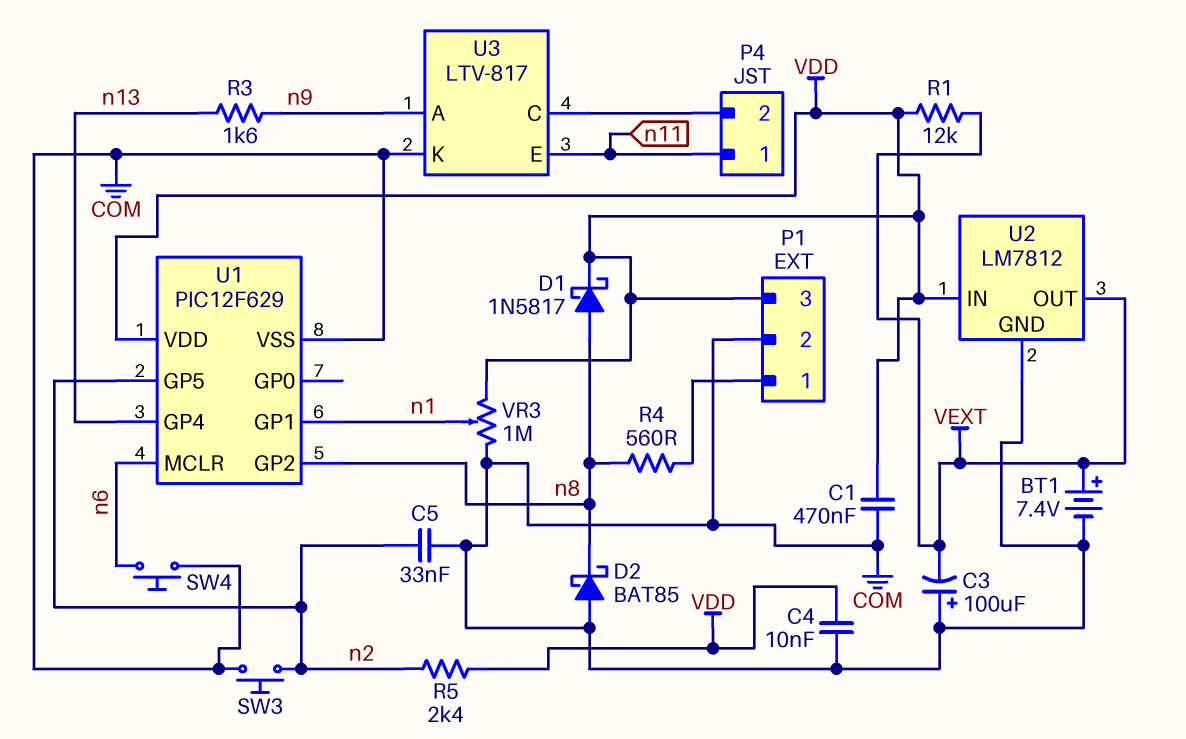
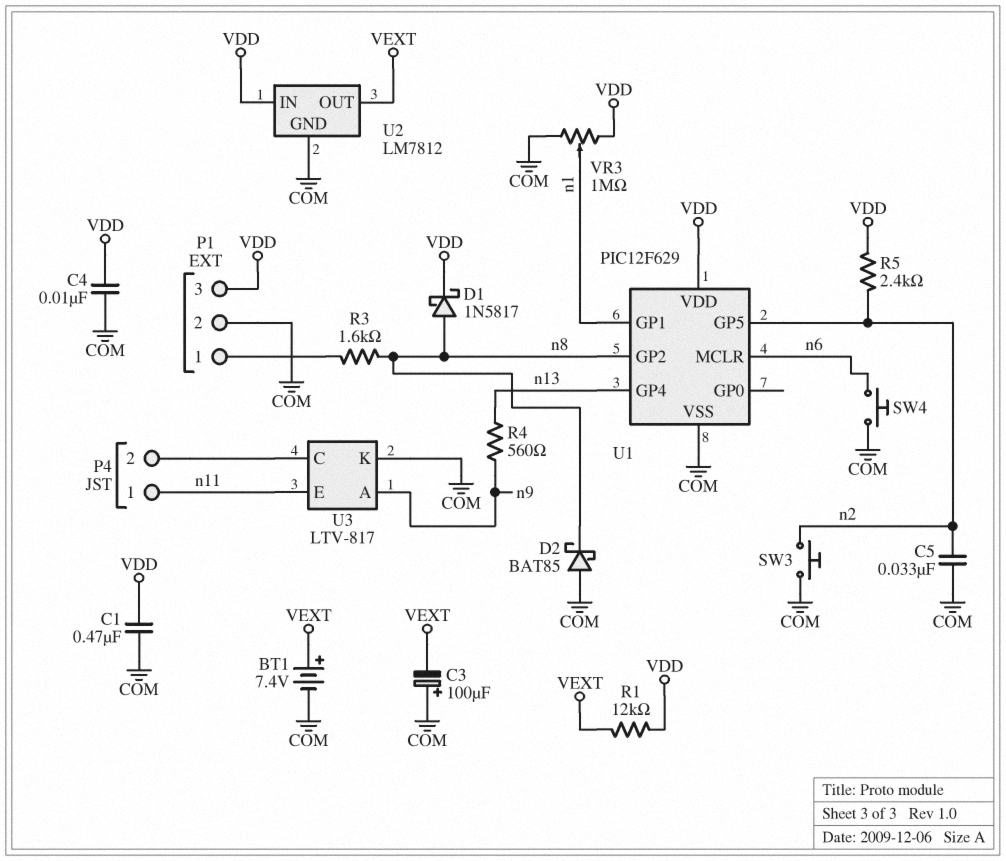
R3: 1.6k (n9, n13) -> 1.6k (P1/1, n8)
R4: 560 (P1/1, n8) -> 560 (n9, n13)

